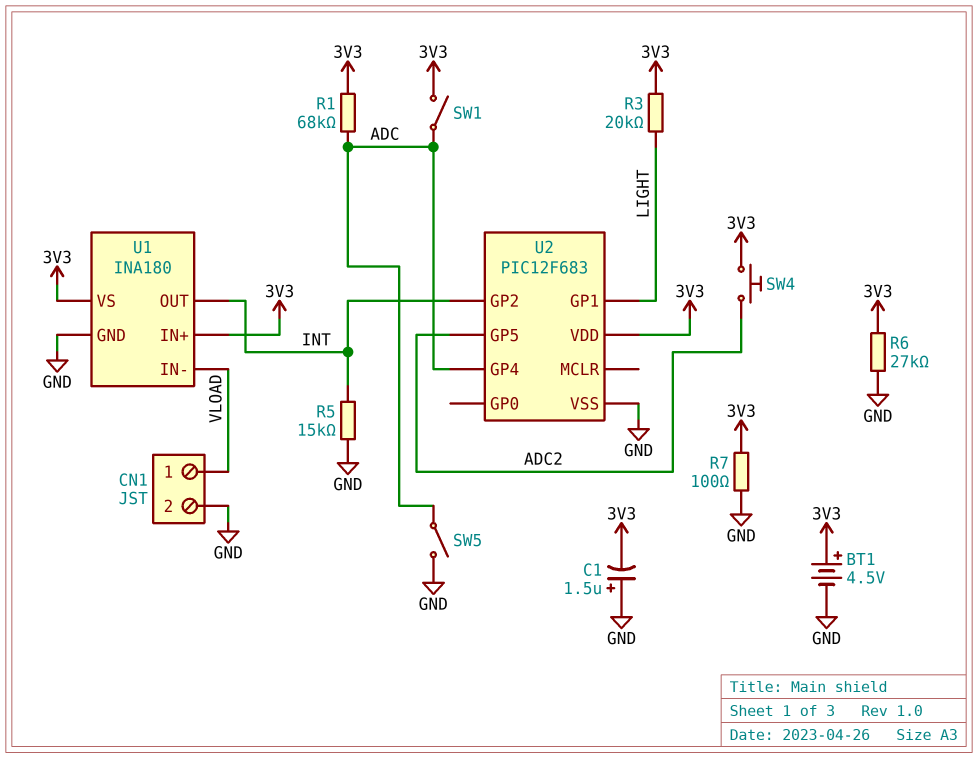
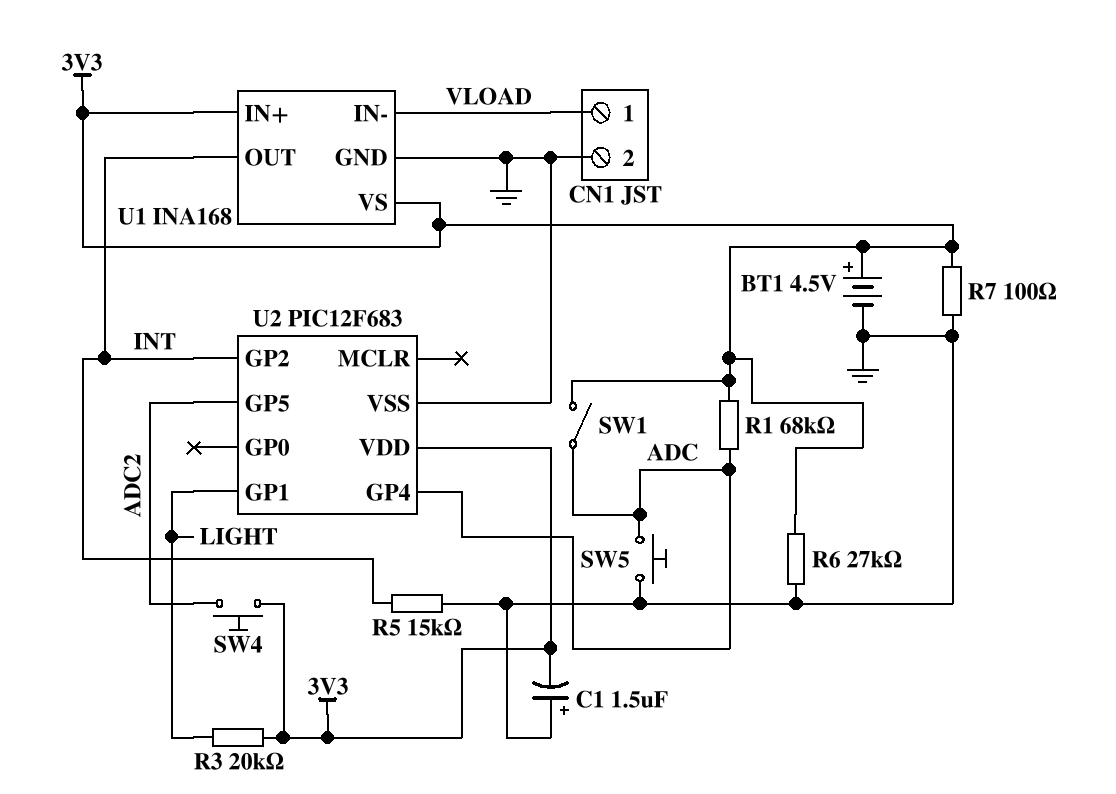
SW5: switch (ADC, GND) -> button (ADC, GND)
U1: INA180 -> INA168

